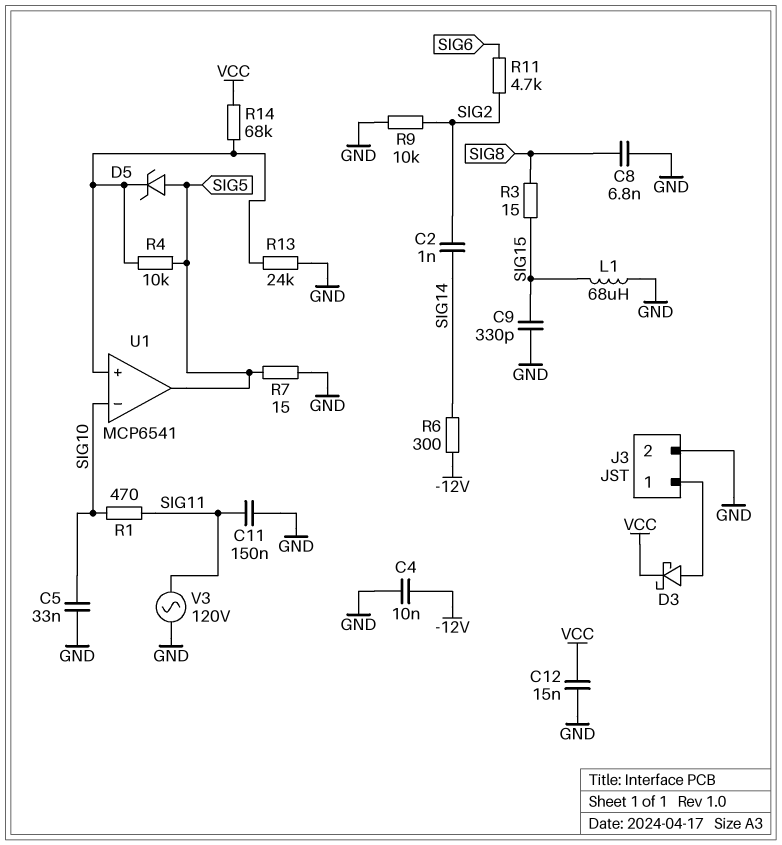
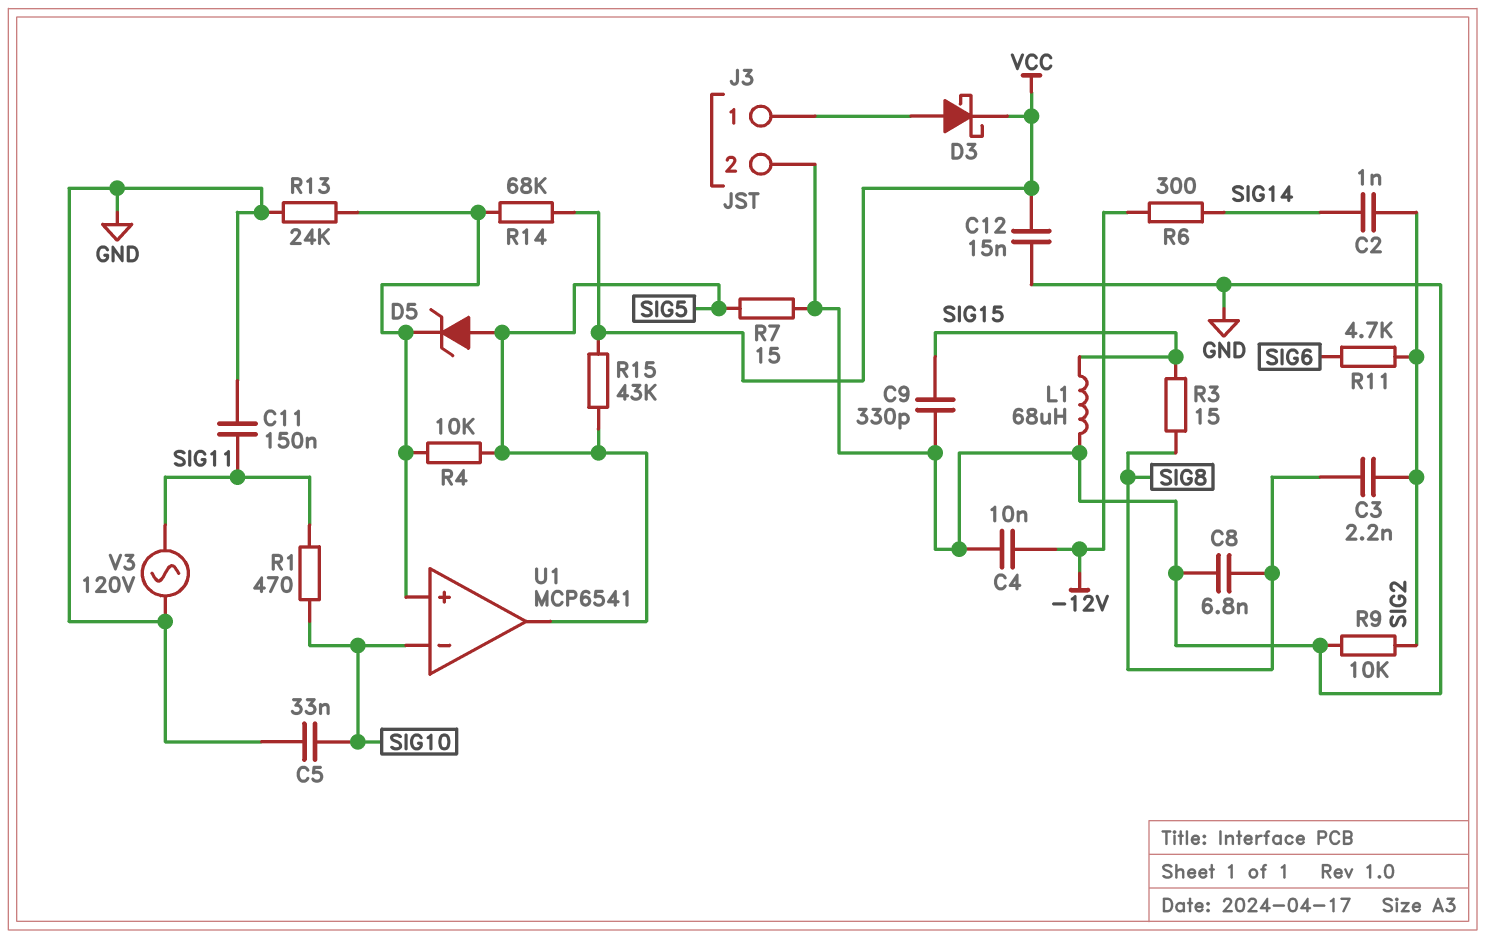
C3: none -> 2.2nF (SIG2, SIG8)
R15: none -> 43k (SIG5, VCC)

